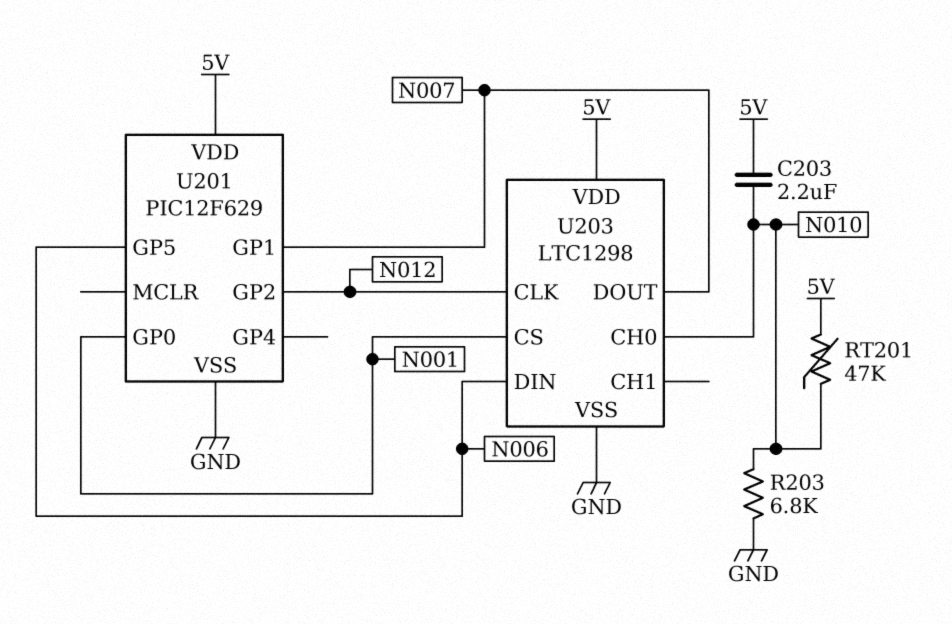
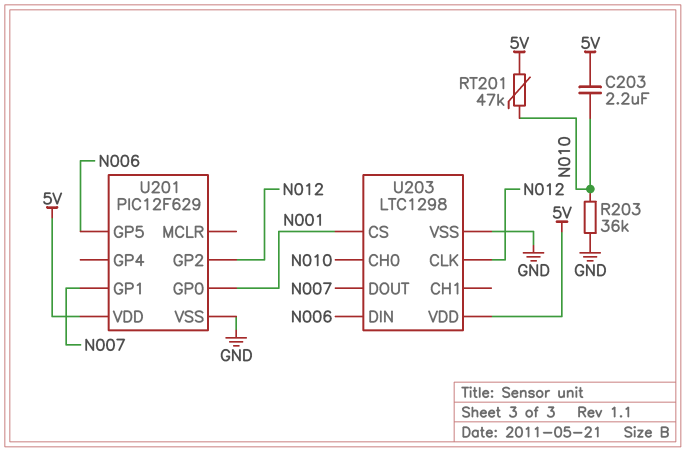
R203: 6.8k (GND, N010) -> 36k (GND, N010)

